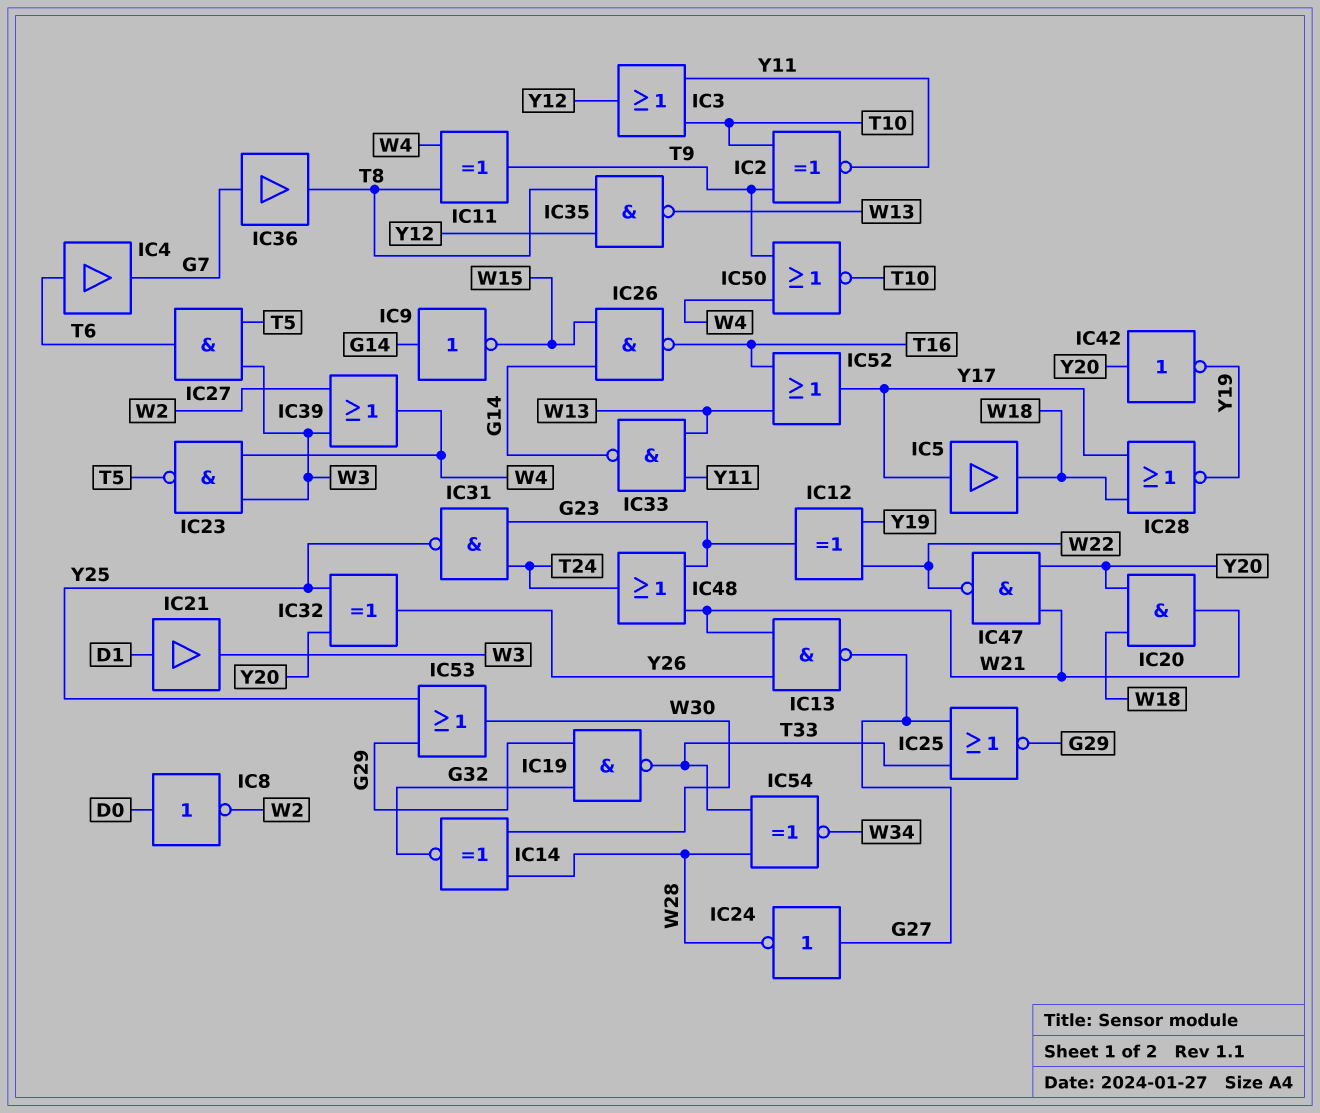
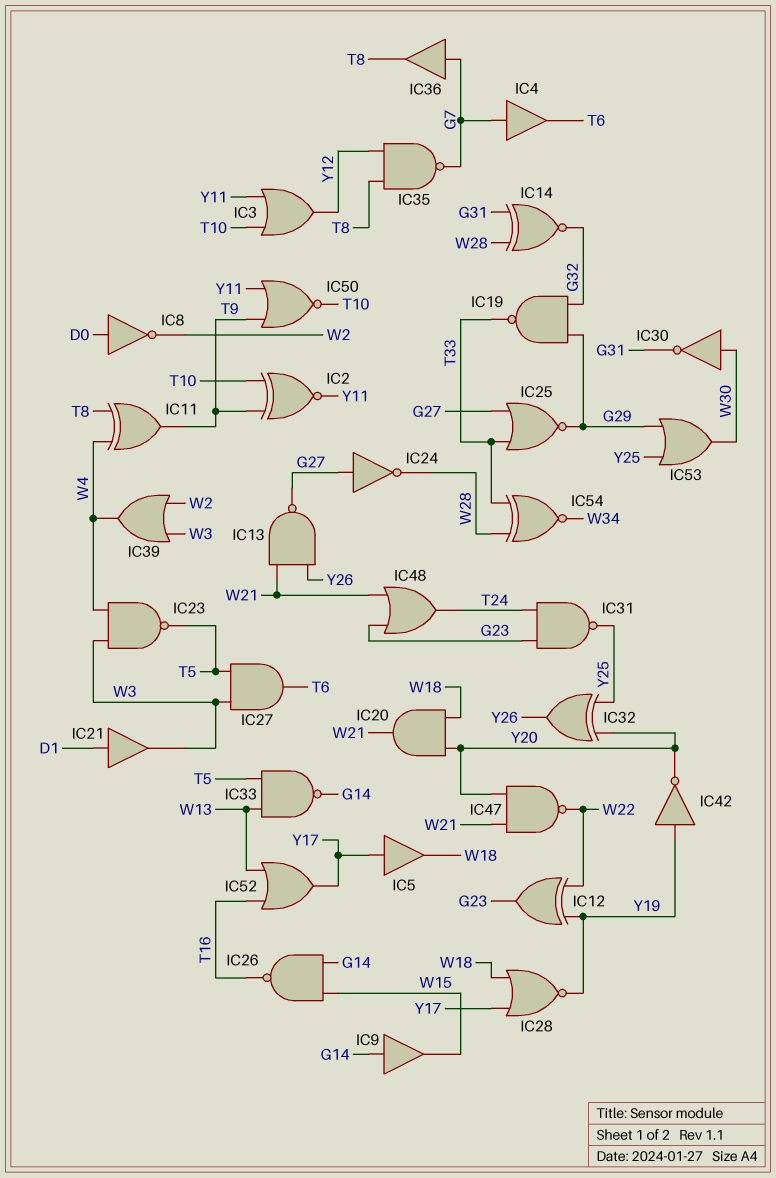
IC4: buffer (in T6, out G7) -> buffer (in G7, out T6)
IC9: NOT (in G14, out W15) -> buffer (in G14, out W15)
IC14: XNOR (in W28, in W30, out G32) -> XNOR (in G31, in W28, out G32)
IC30: none -> NOT (in W30, out G31)
IC33: NAND (in W13, in Y11, out G14) -> NAND (in T5, in W13, out G14)
IC35: NAND (in T8, in Y12, out W13) -> NAND (in T8, in Y12, out G7)
IC42: NOT (in Y20, out Y19) -> NOT (in Y19, out Y20)
IC50: NOR (in T9, in W4, out T10) -> NOR (in T9, in Y11, out T10)

